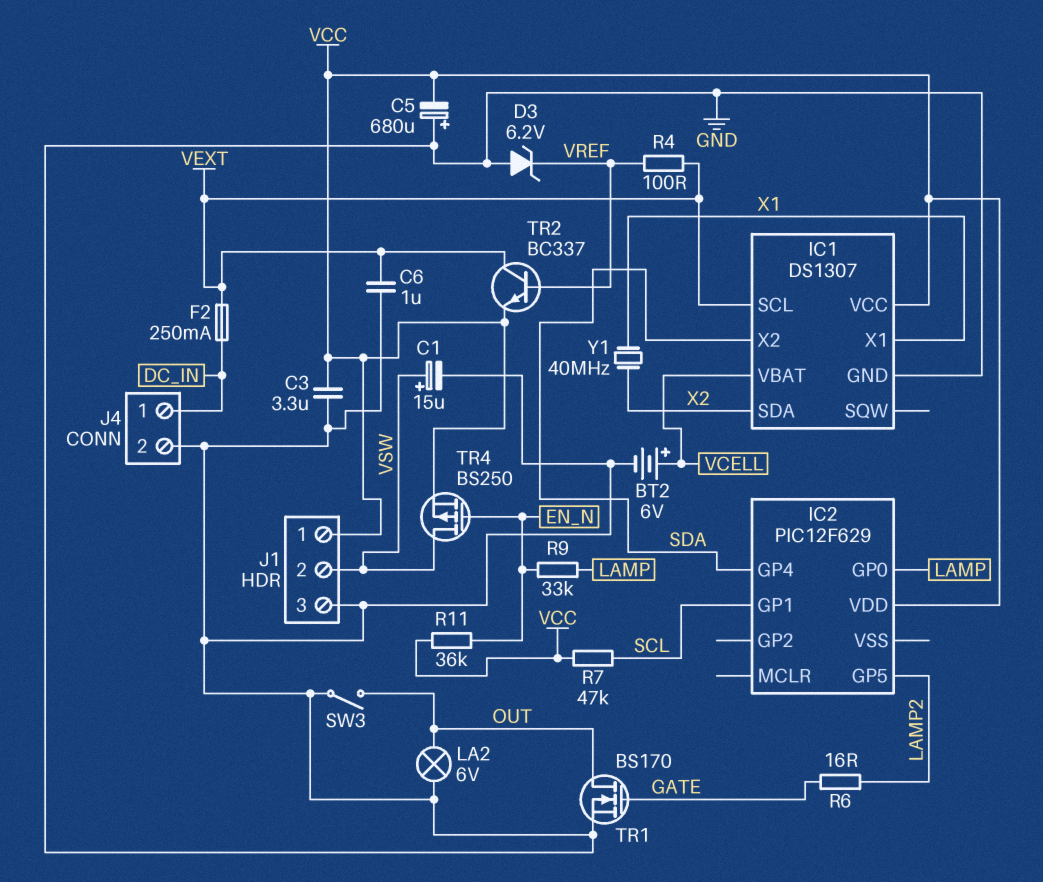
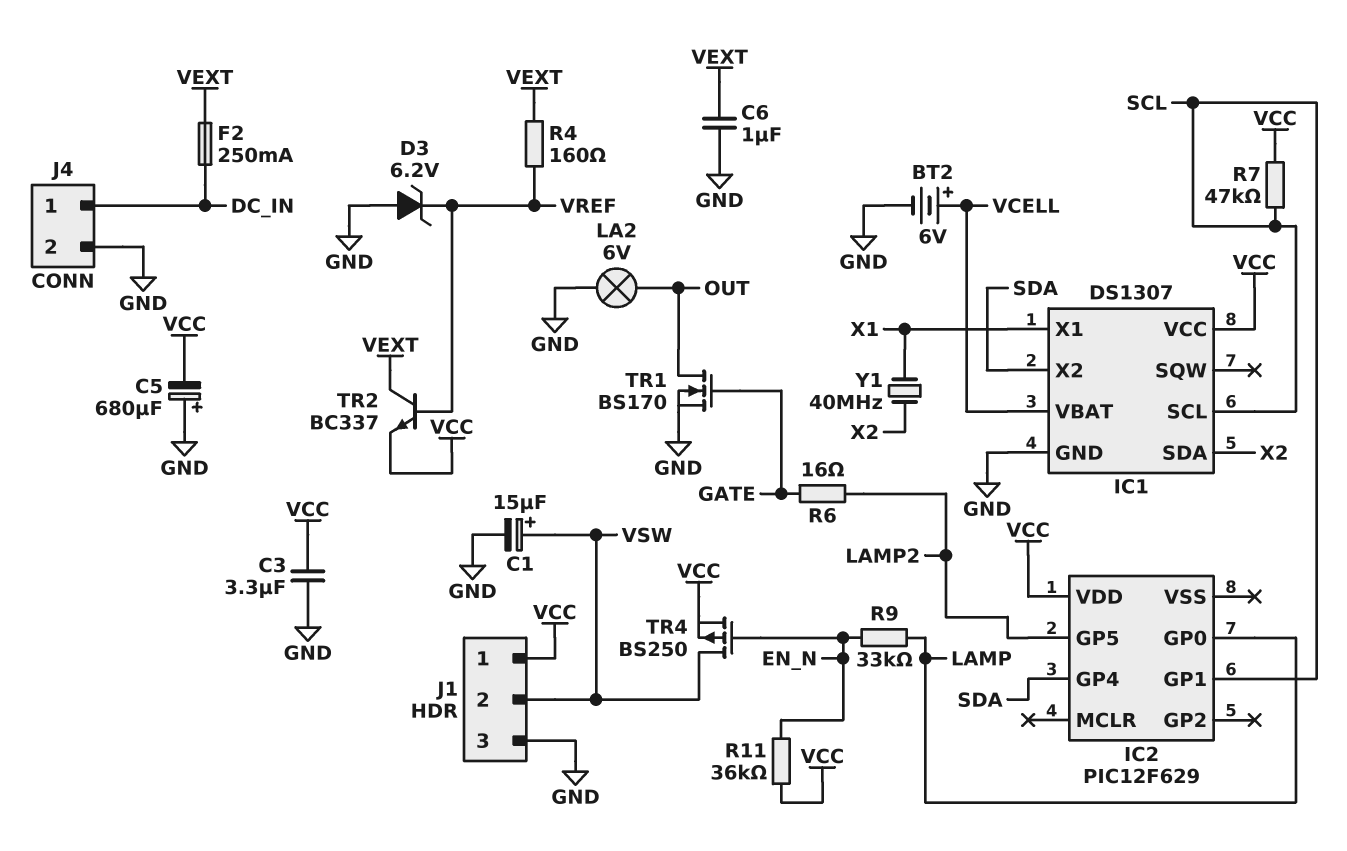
IC1 pin SCL: VEXT -> SCL
R4: 100 (VEXT, VREF) -> 160 (VEXT, VREF)
SW3: switch (GND, OUT) -> none

